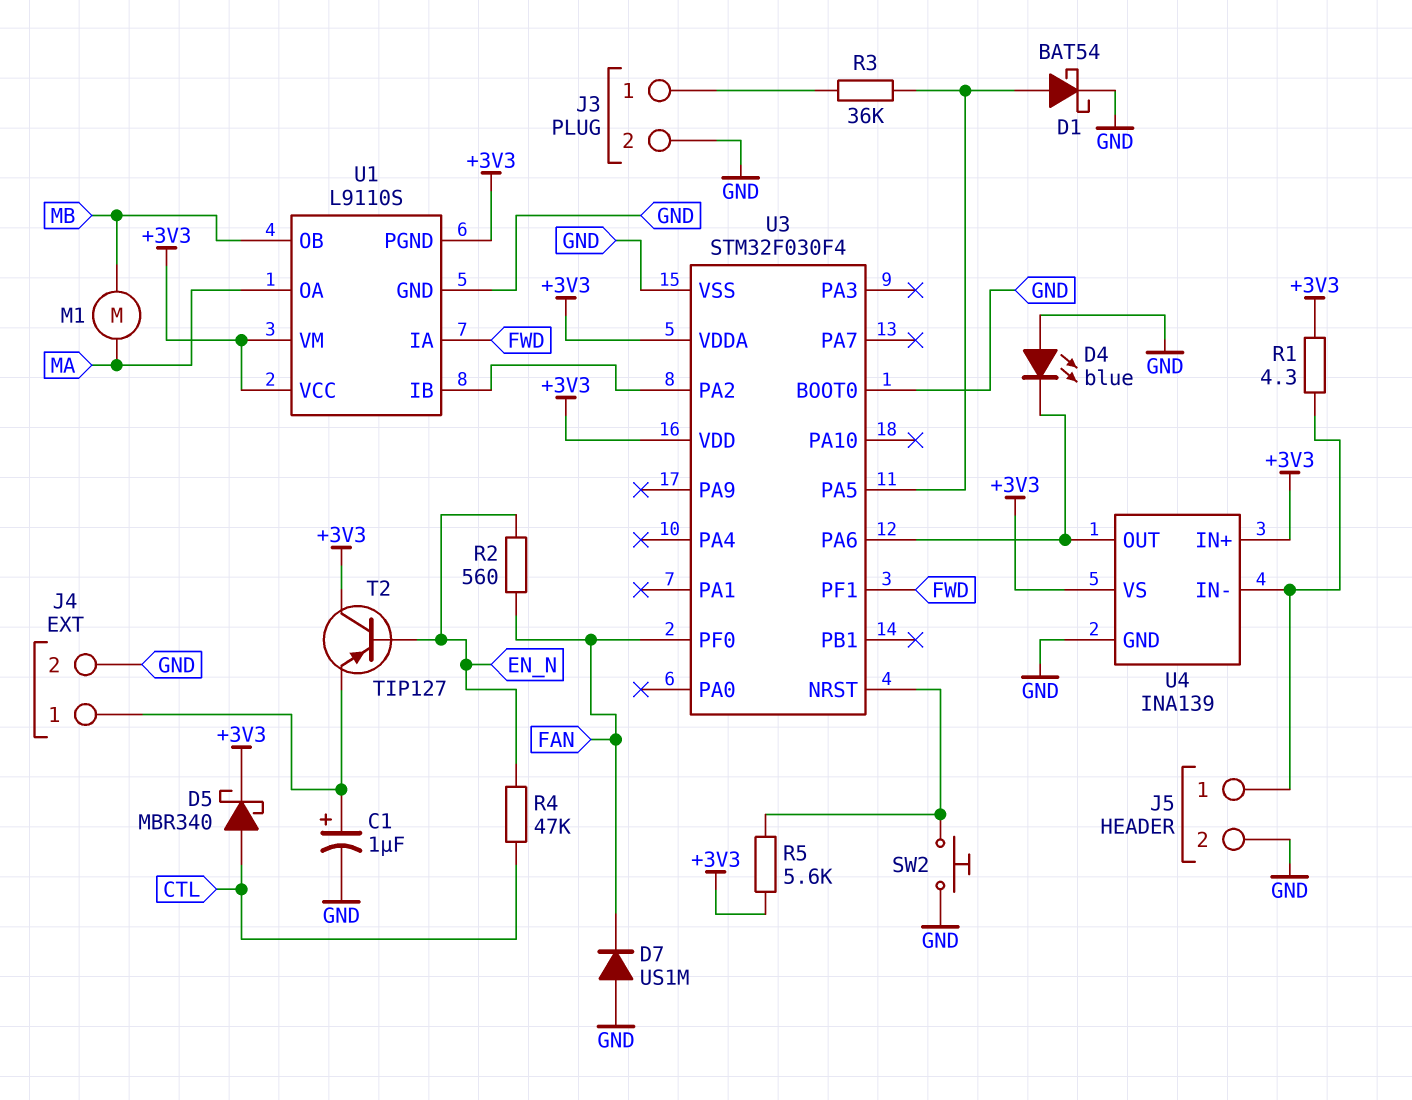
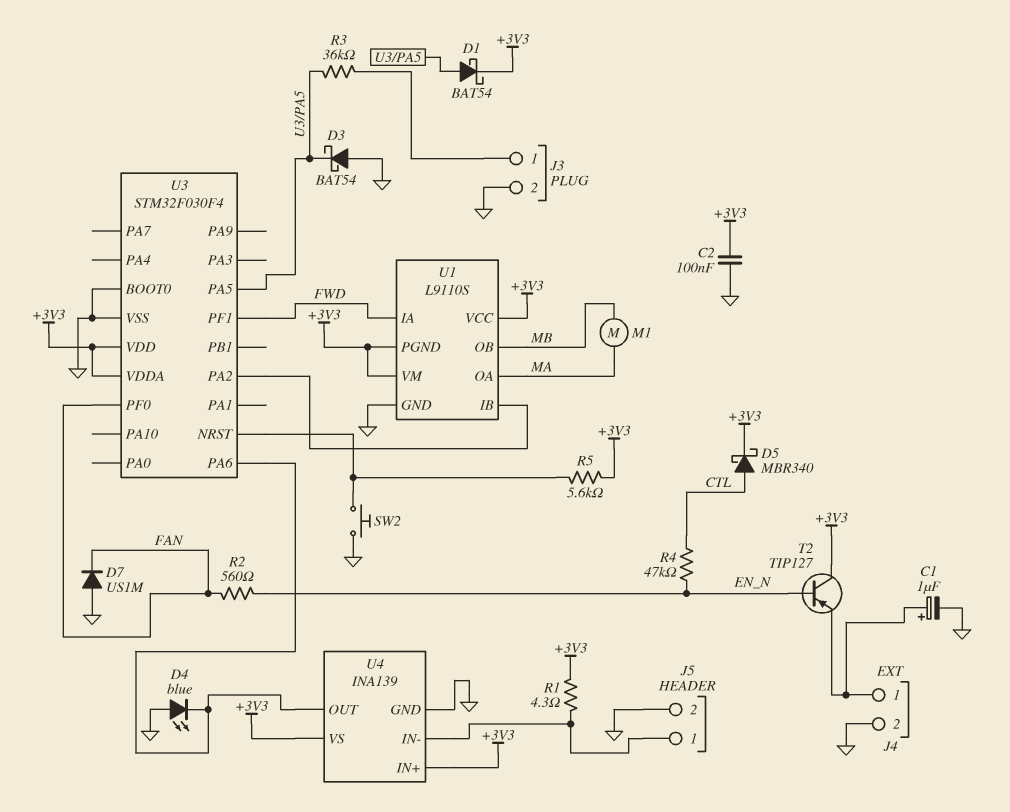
C2: none -> 100nF (+3V3, GND)
D1: schottky BAT54 (A U3/PA5, K GND) -> schottky BAT54 (A U3/PA5, K +3V3)
D3: none -> schottky BAT54 (A GND, K U3/PA5)

